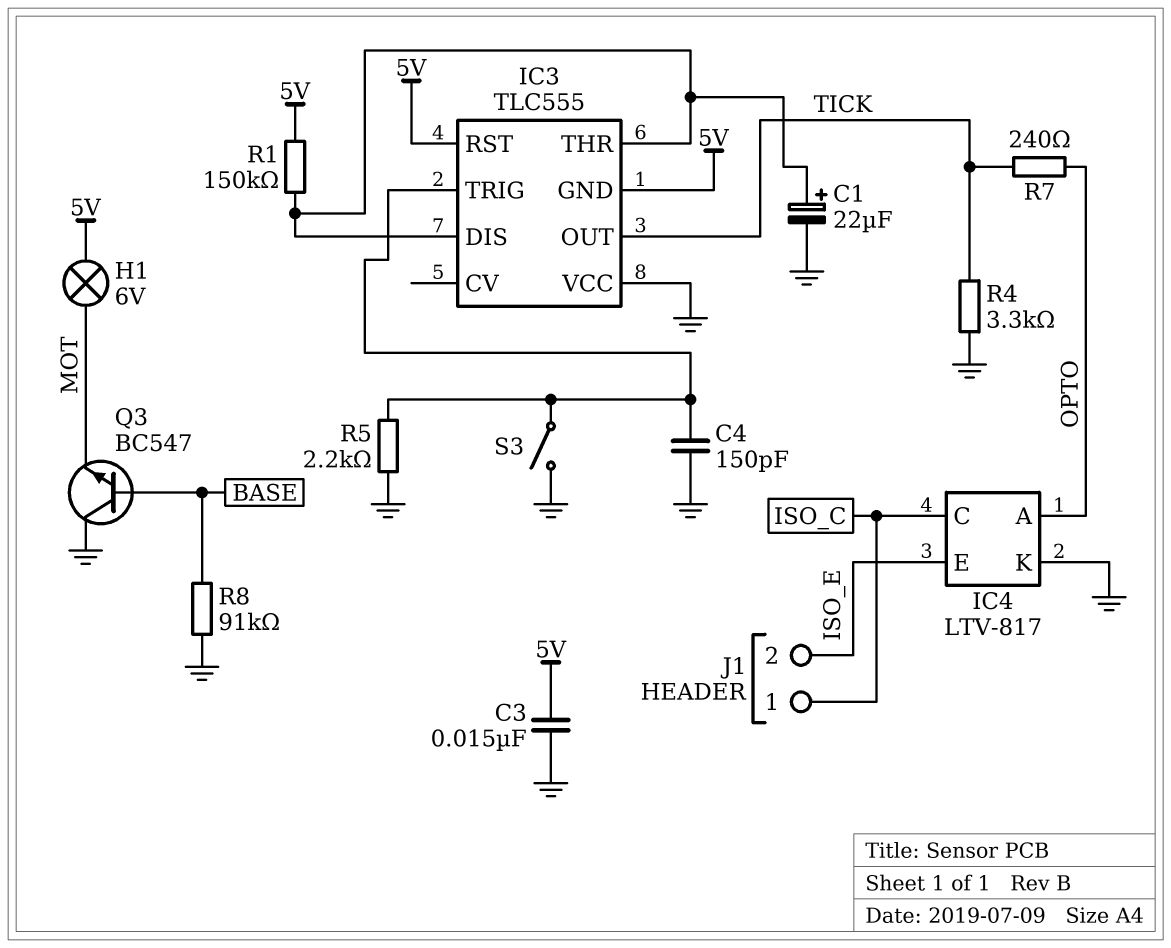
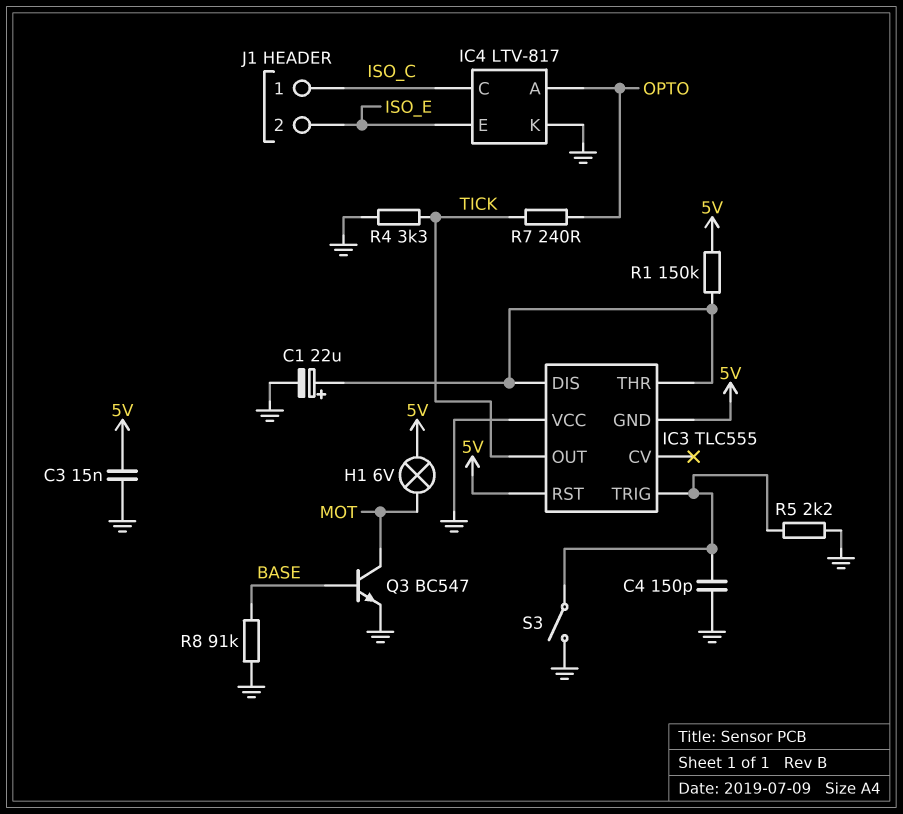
Q3: NPN BC547 (B BASE, C GND, E MOT) -> NPN BC547 (B BASE, C MOT, E GND)

